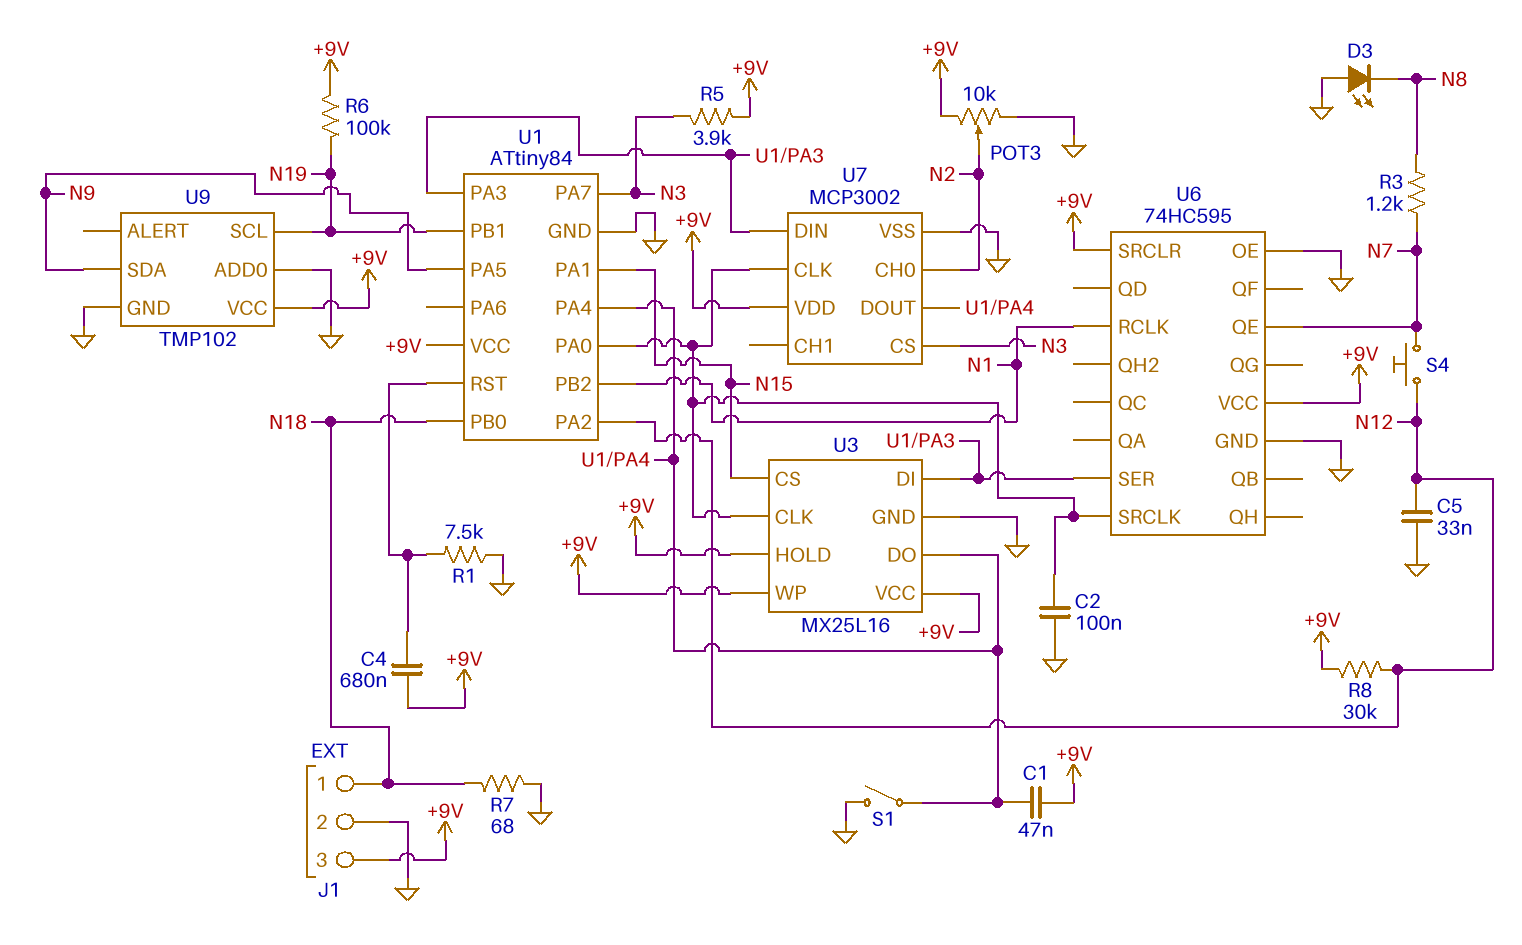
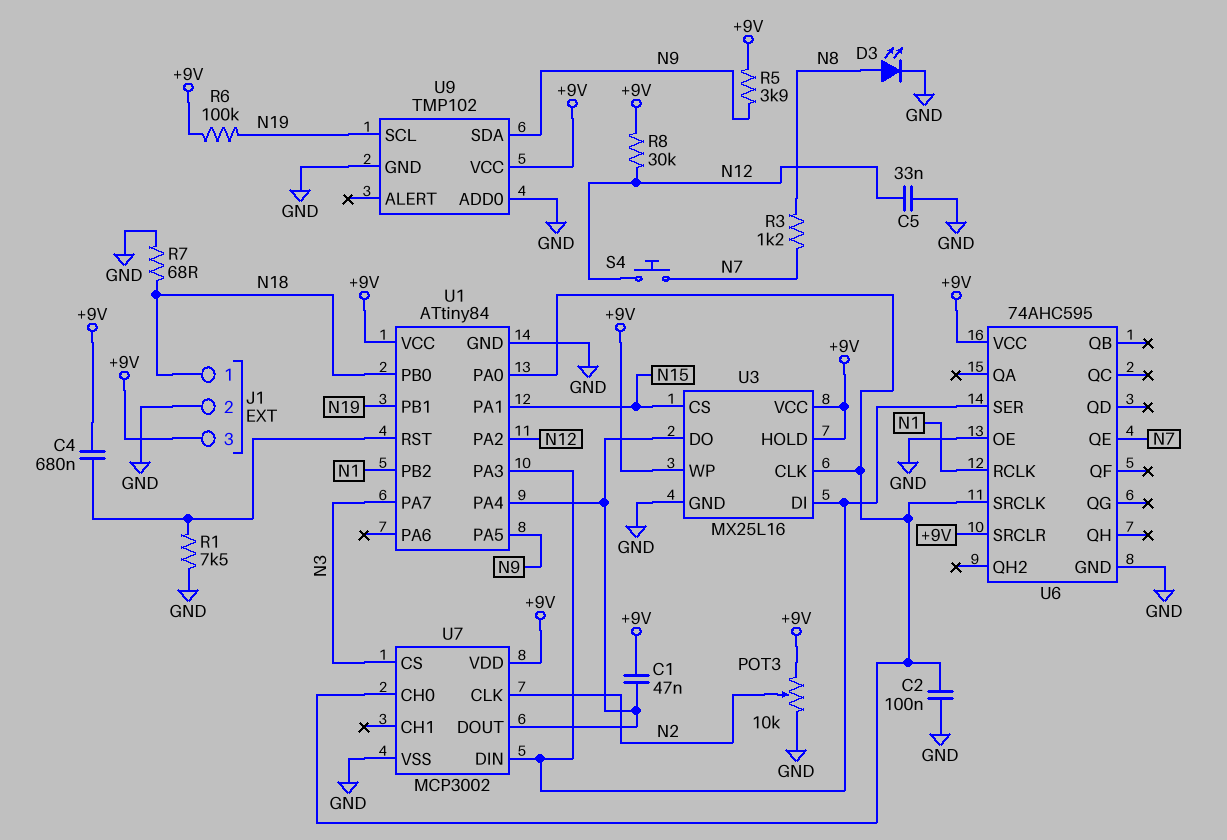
D3: LED (A GND, K N8) -> LED (A N8, K GND)
R5: 3.9k (+9V, N3) -> 3.9k (+9V, N9)
S1: switch (GND, U1/PA4) -> none
U6: 74HC595 -> 74AHC595
U7 pin CH0: N2 -> U1/PA0
U7 pin CLK: U1/PA0 -> N2

